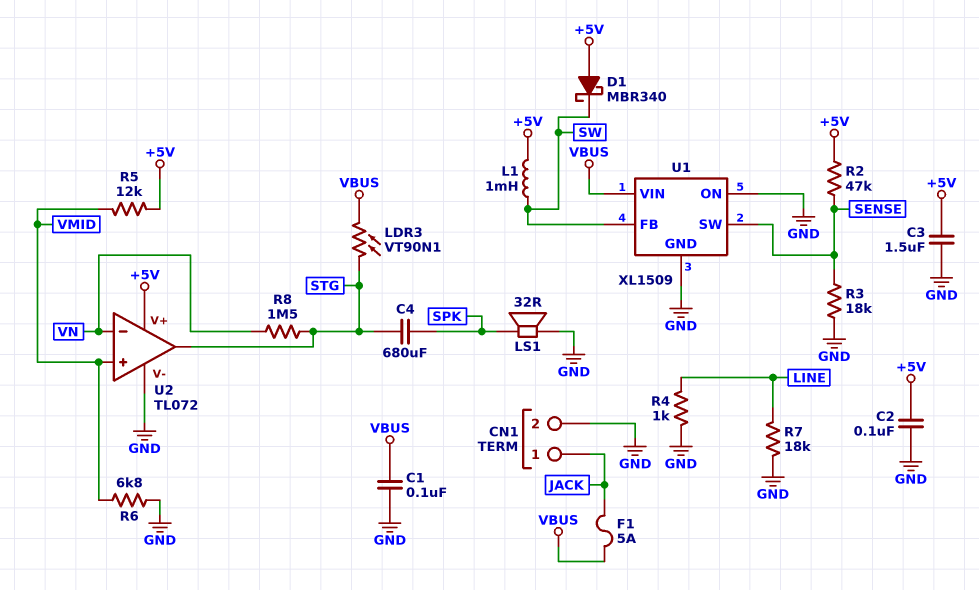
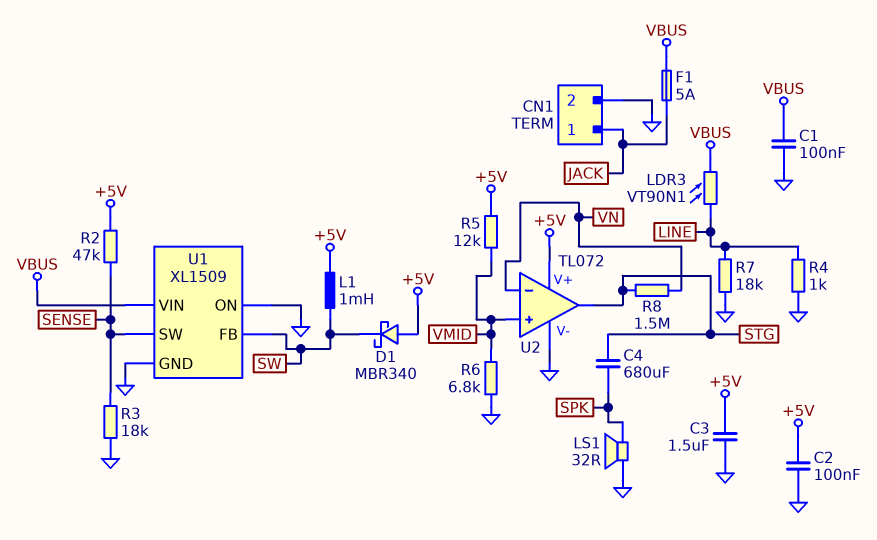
LDR3: VT90N1 (STG, VBUS) -> VT90N1 (LINE, VBUS)

